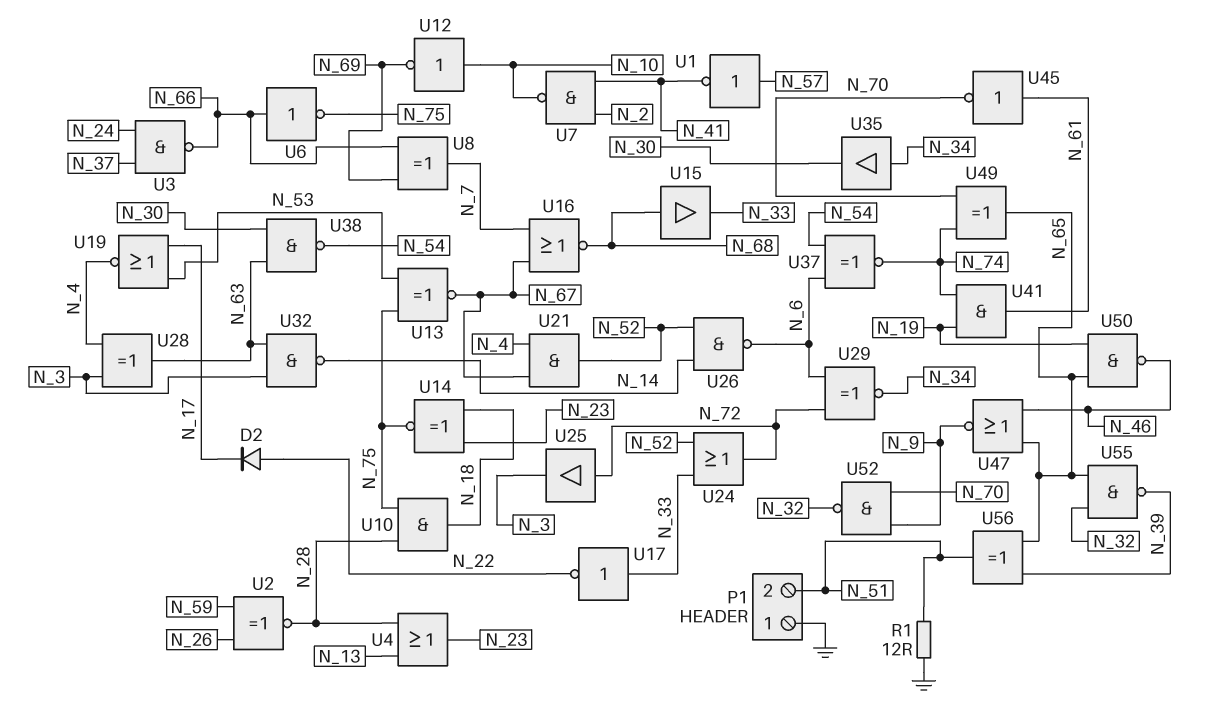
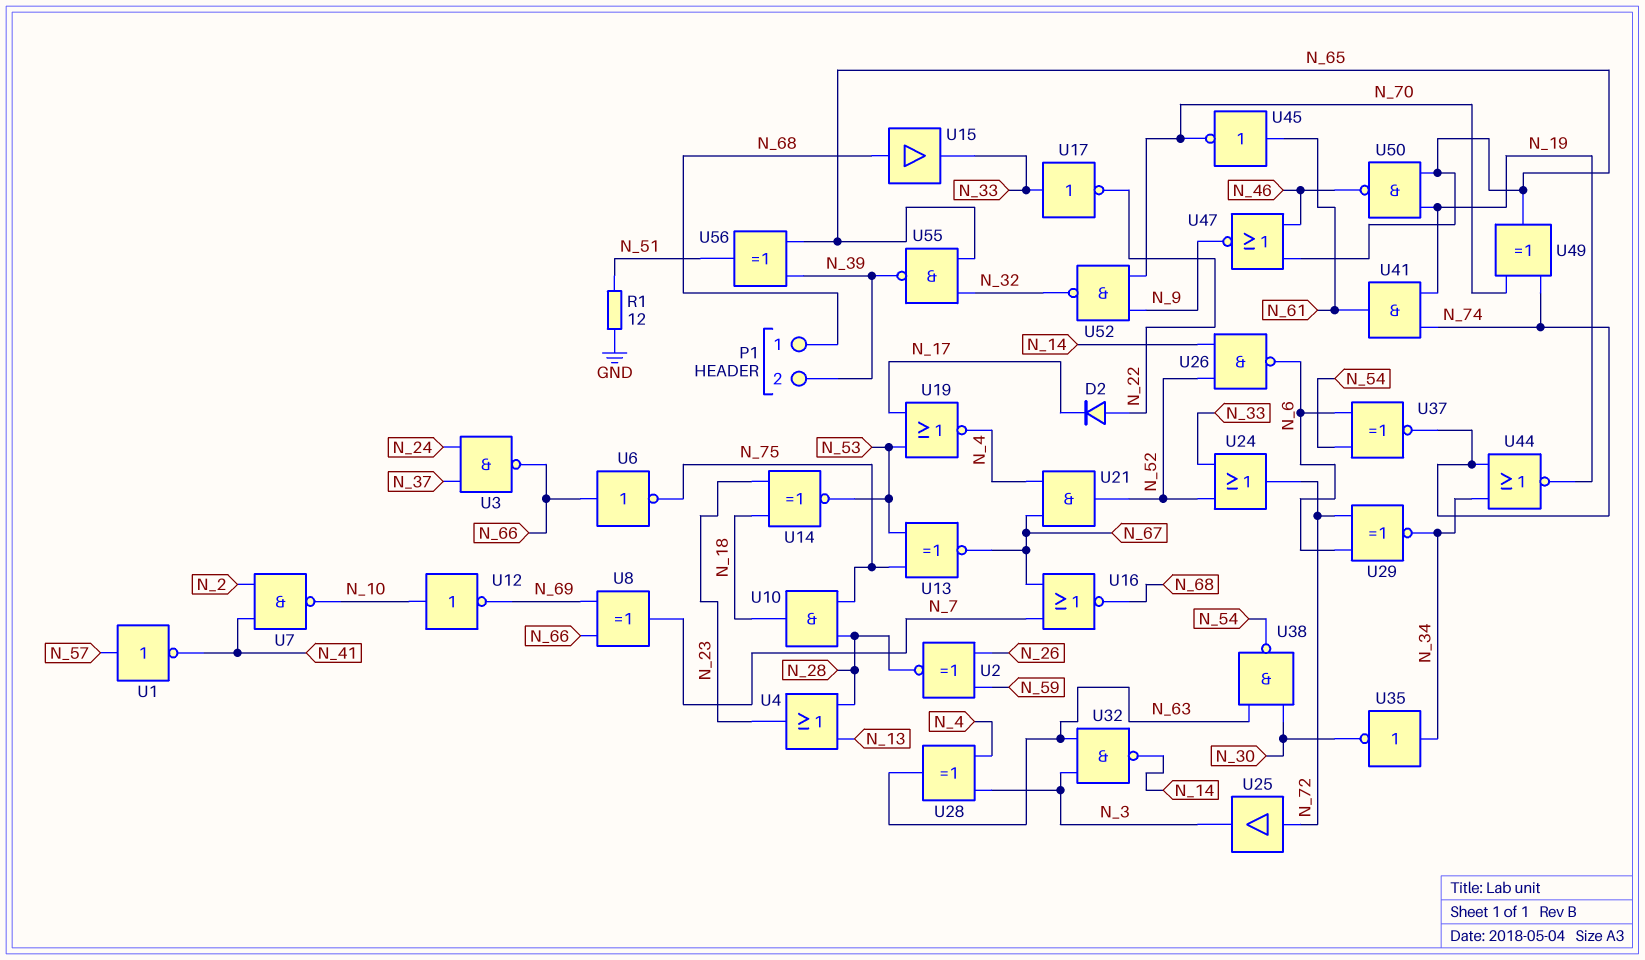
P1 pin 1: GND -> N_68
P1 pin 2: N_51 -> N_39
U14: XNOR (in N_18, in N_23, out N_75) -> XNOR (in N_18, in N_23, out N_53)
U35: buffer (in N_34, out N_30) -> NOT (in N_34, out N_30)
U44: none -> NOR (in N_34, in N_74, out N_19)

